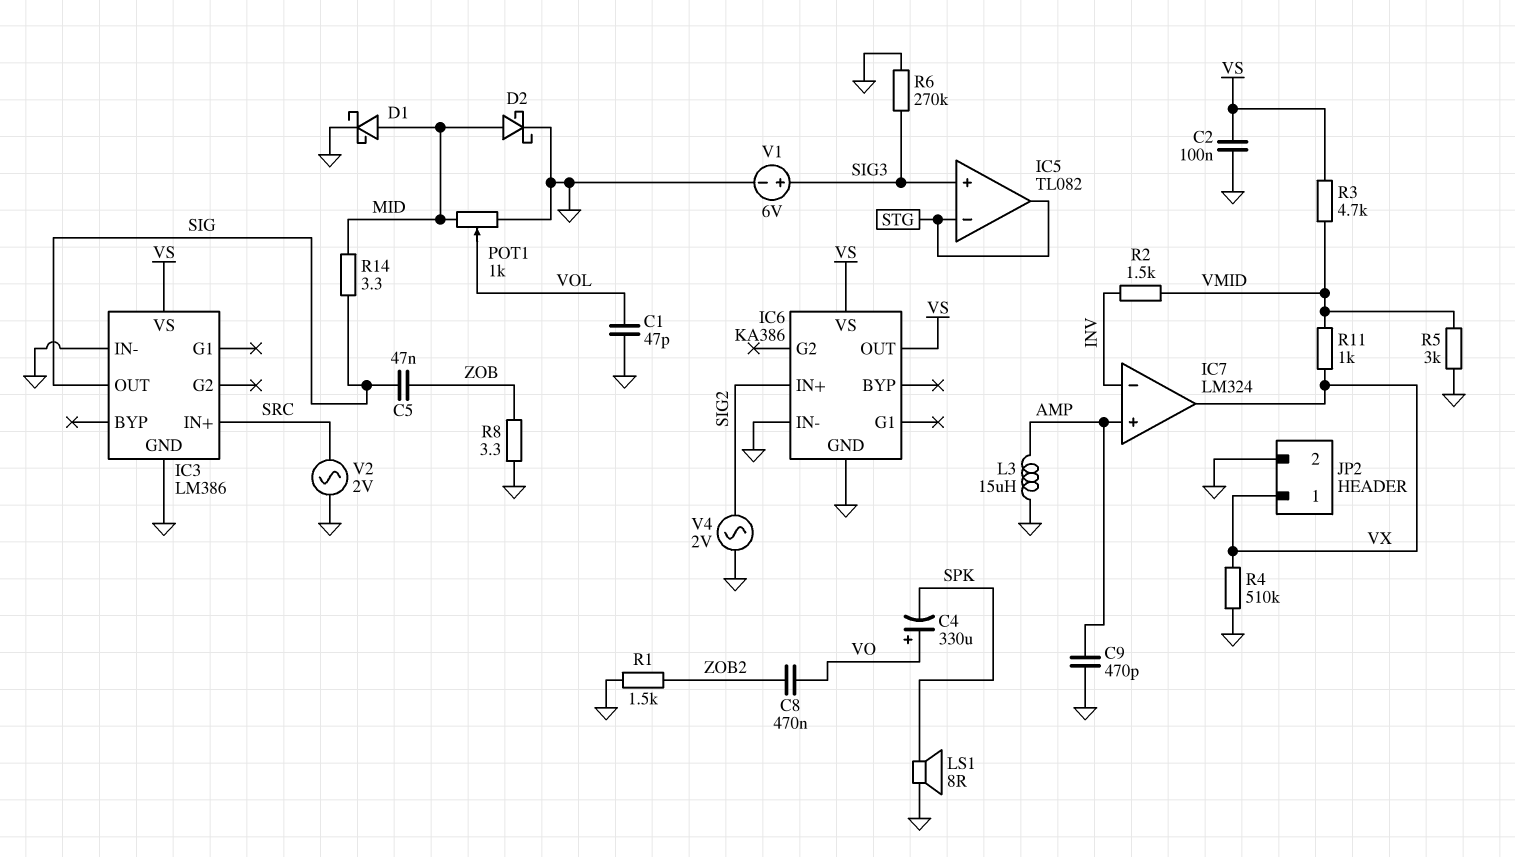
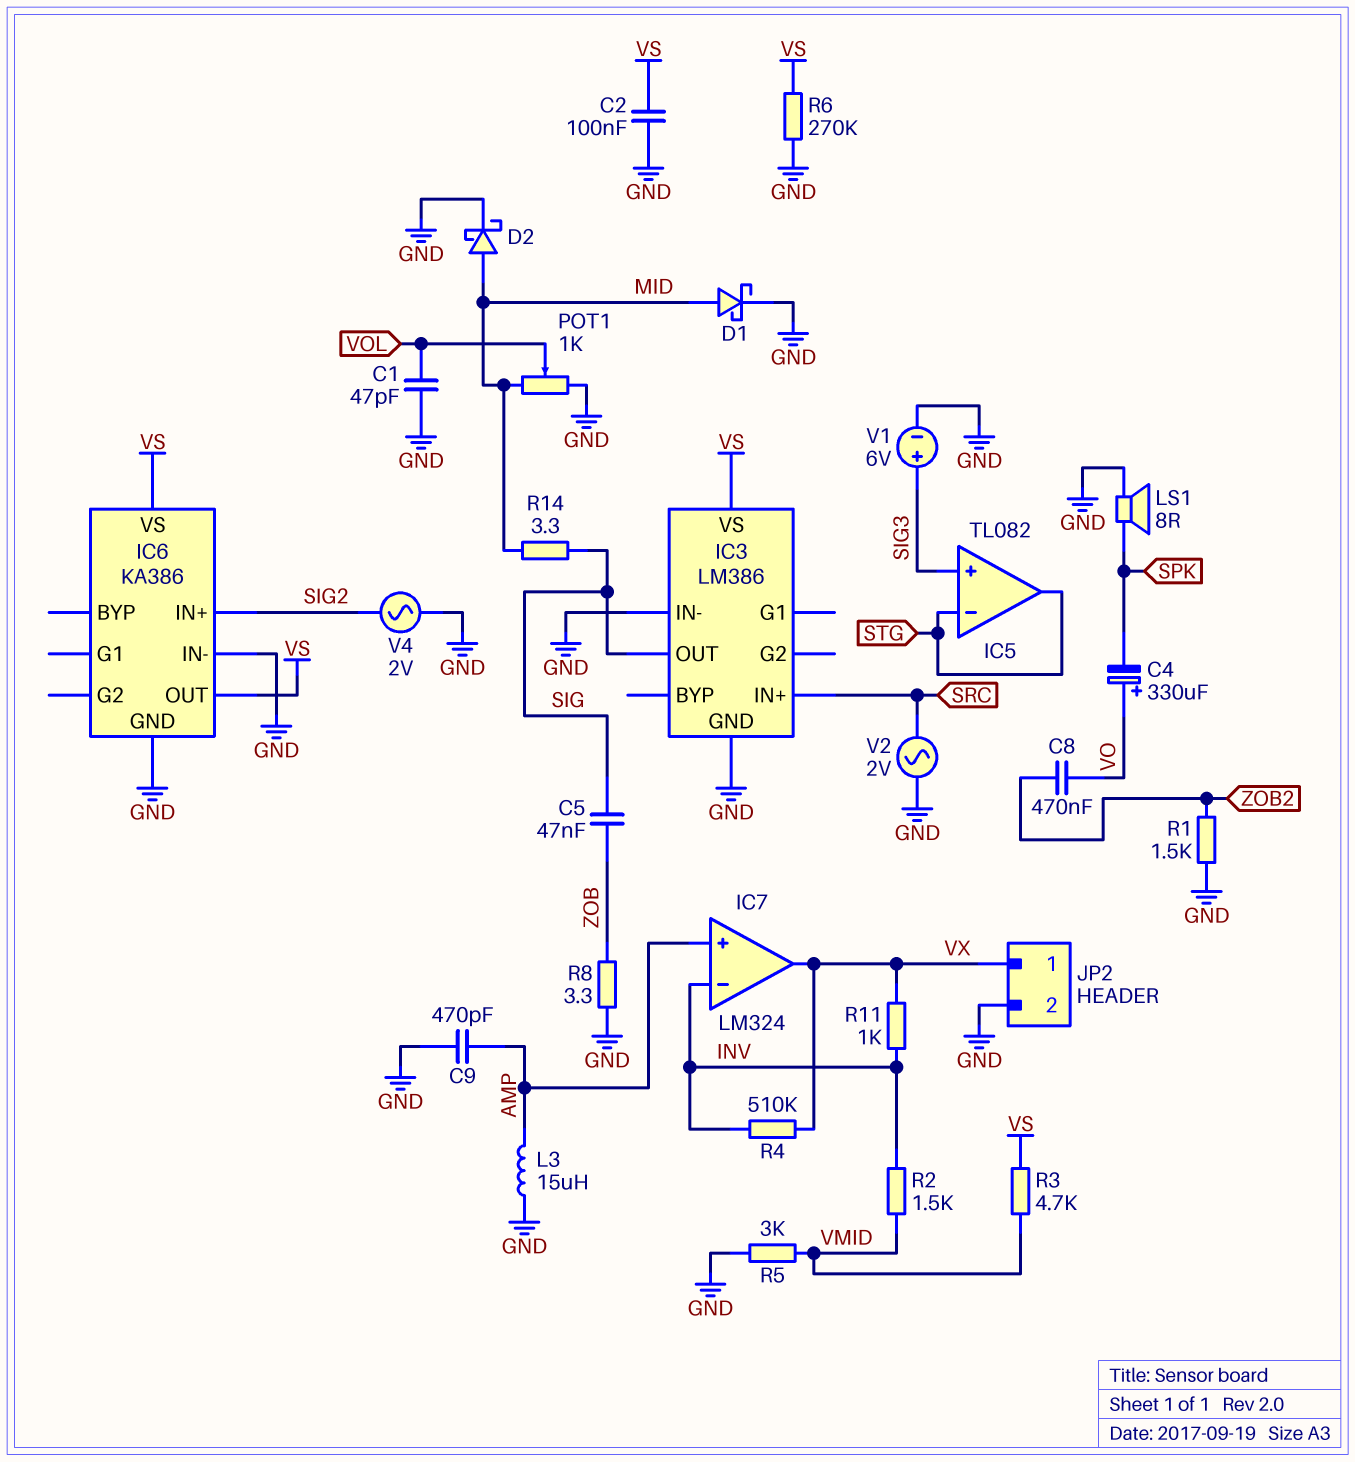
R4: 510k (GND, VX) -> 510k (INV, VX)
R6: 270k (GND, SIG3) -> 270k (GND, VS)
R11: 1k (VMID, VX) -> 1k (INV, VX)

